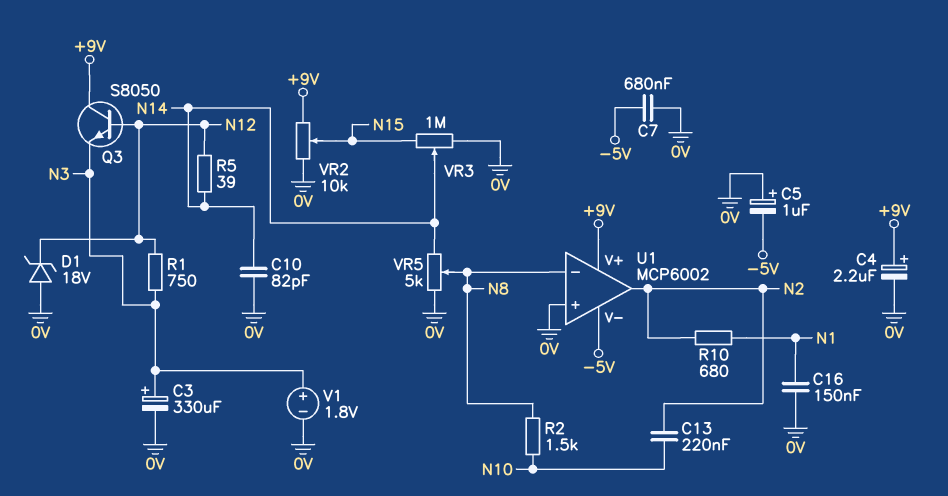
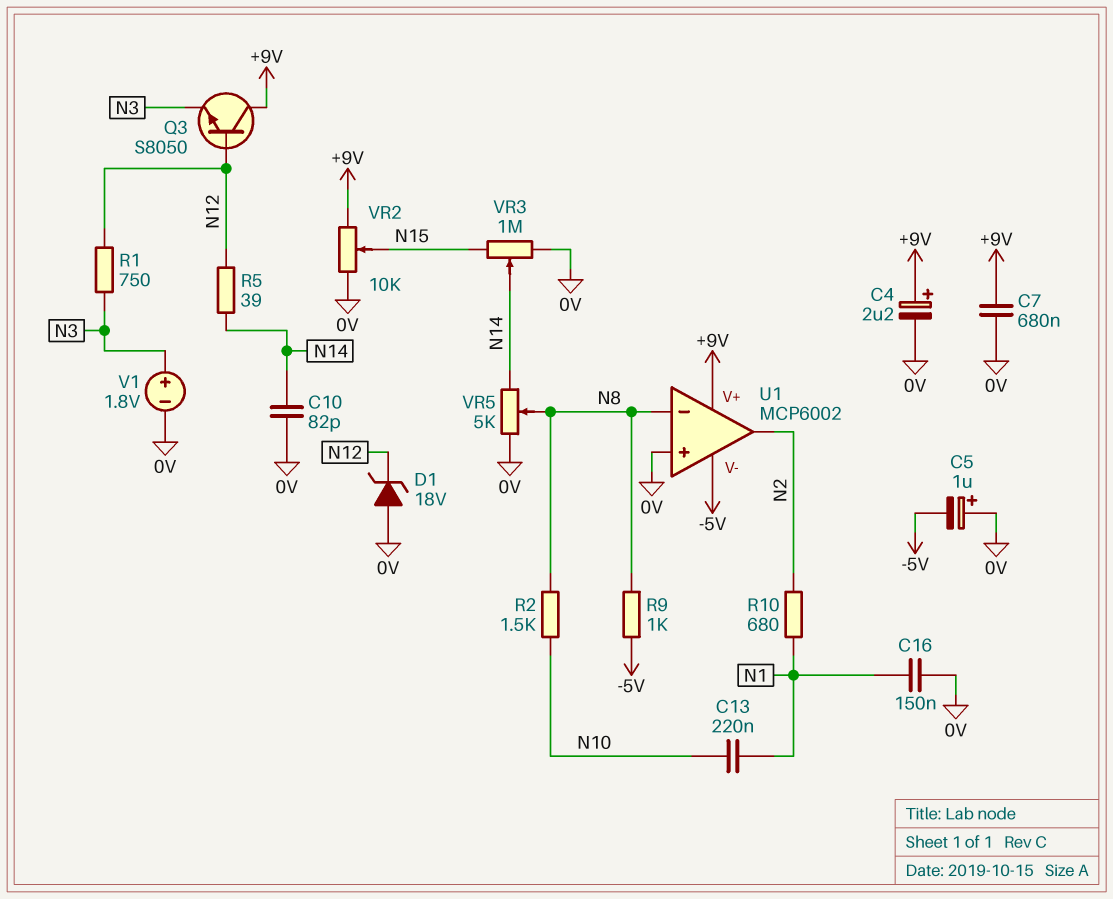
C3: 330uF (plus N3, minus 0V) -> none
C7: 680nF (-5V, 0V) -> 680nF (+9V, 0V)
C13: 220nF (N2, N10) -> 220nF (N1, N10)
R9: none -> 1k (-5V, N8)

